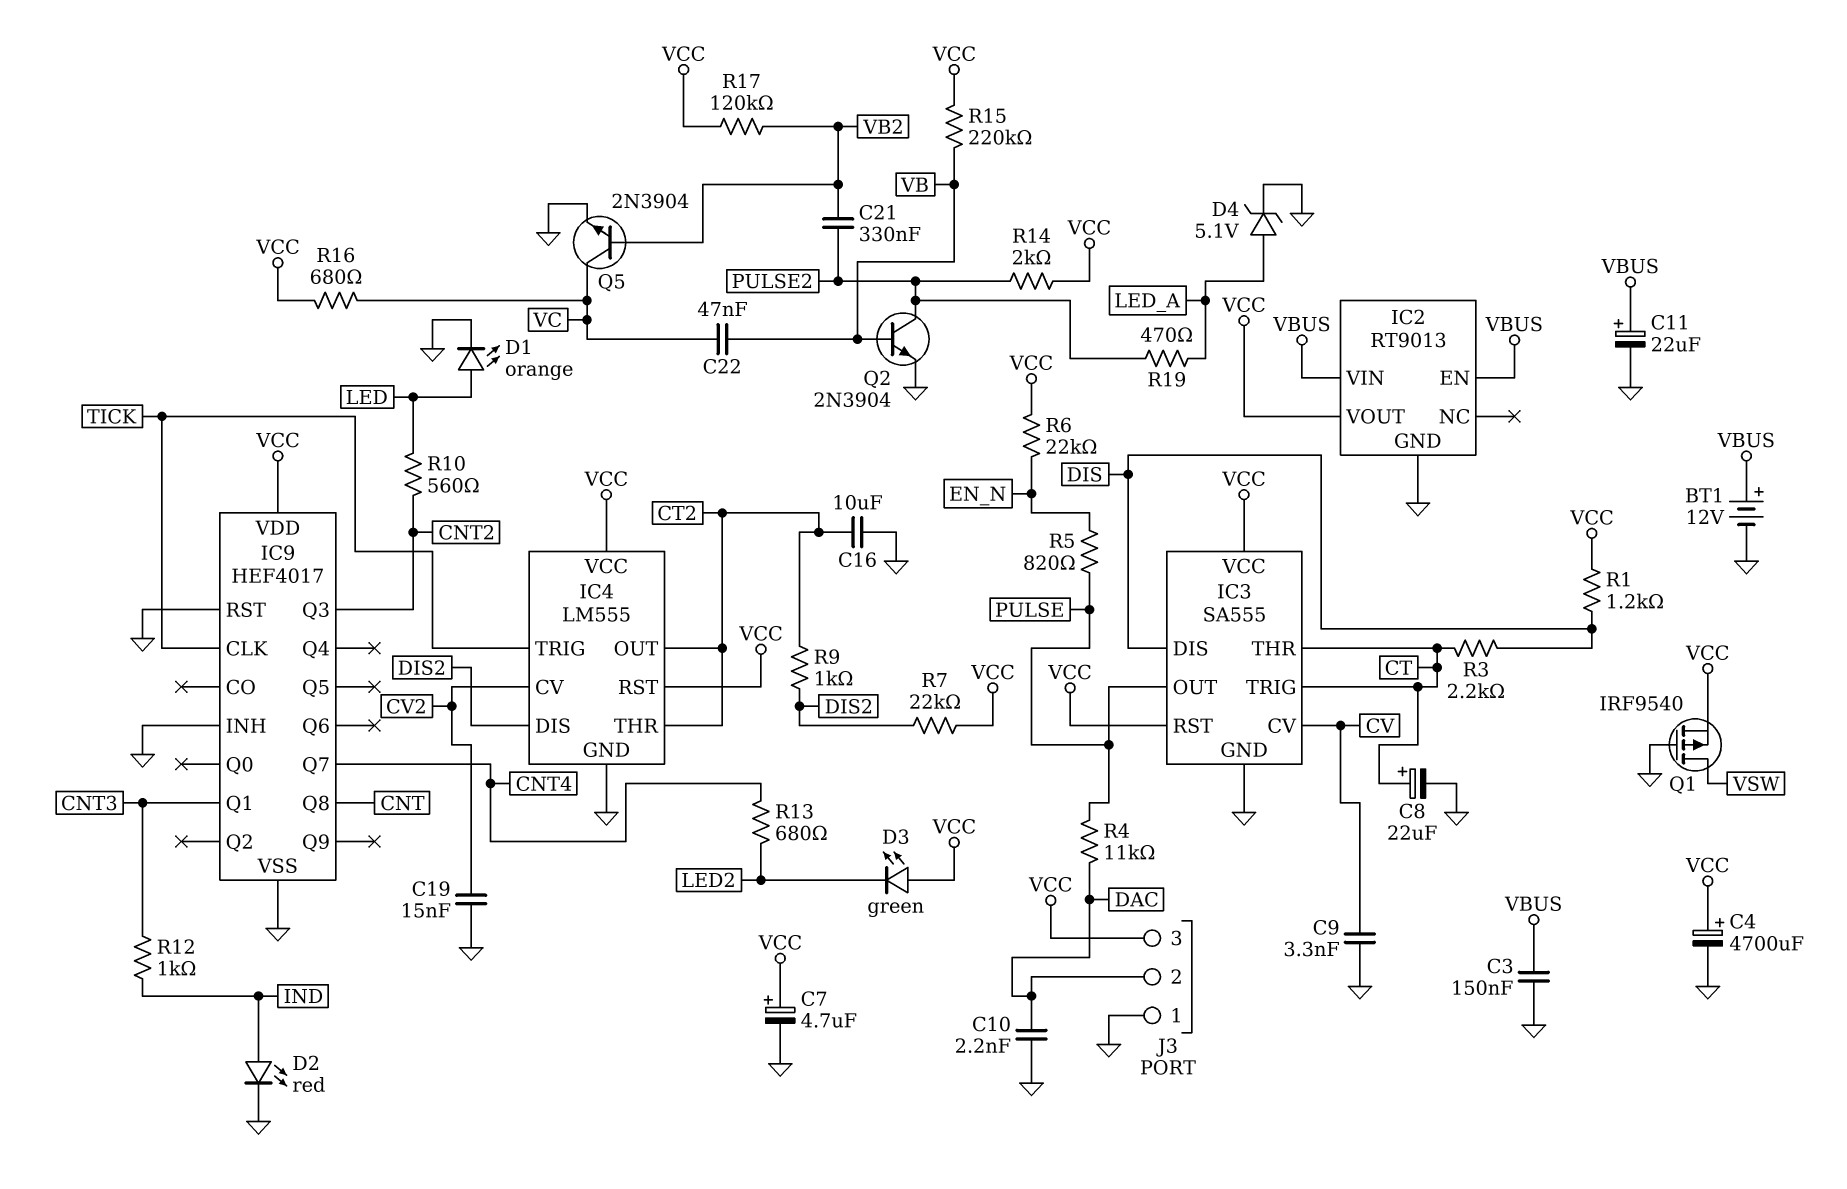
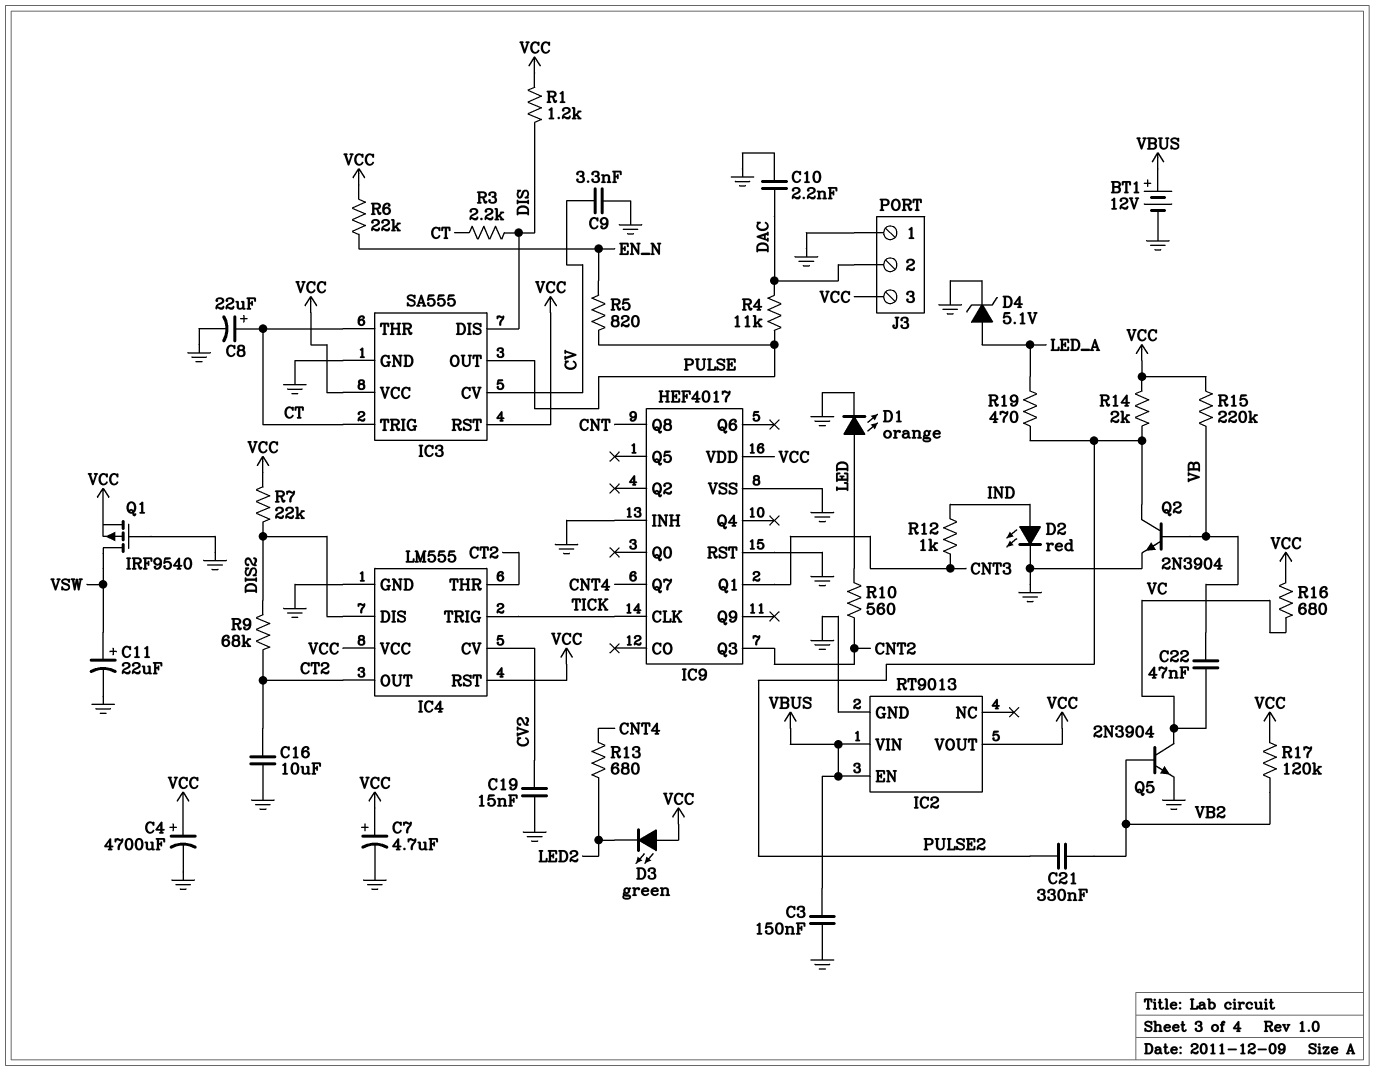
C11: 22uF (plus VBUS, minus GND) -> 22uF (plus VSW, minus GND)
R9: 1k (CT2, DIS2) -> 68k (CT2, DIS2)

